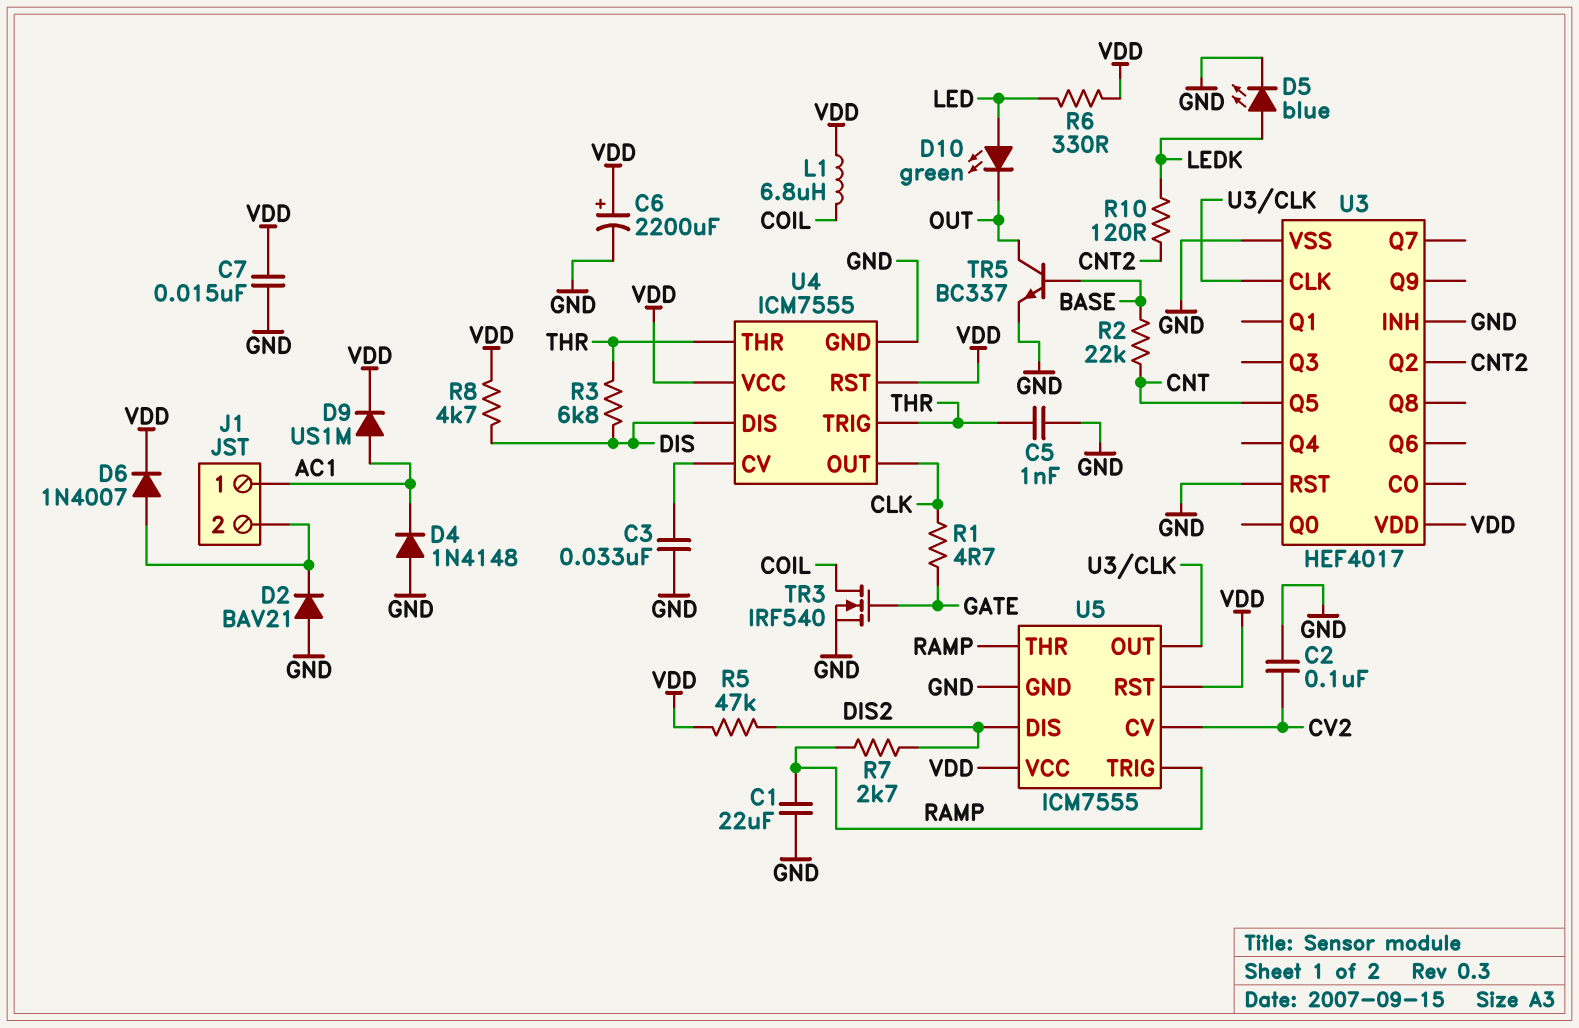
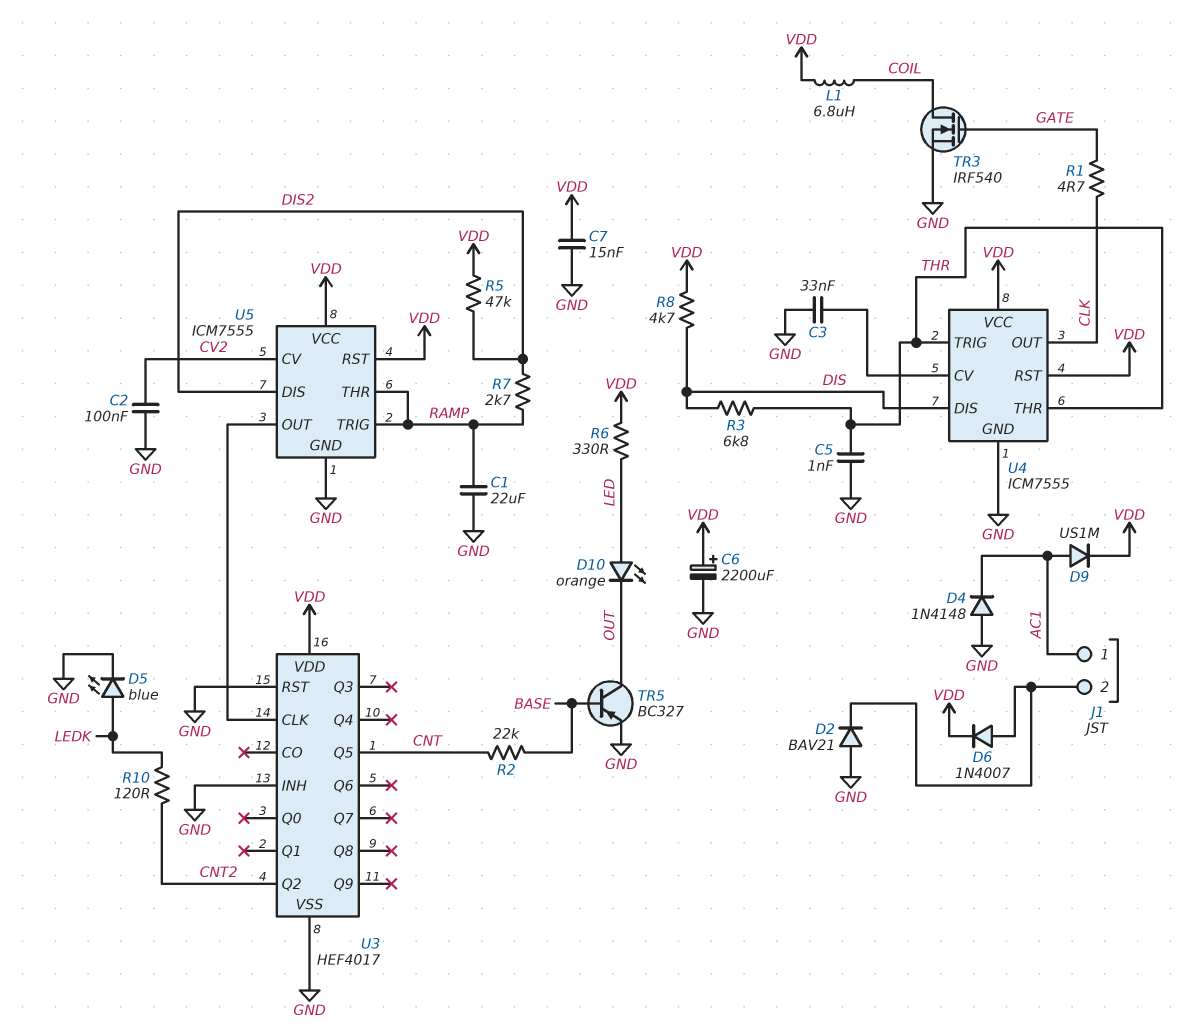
D10: LED green (A LED, K OUT) -> LED orange (A LED, K OUT)
TR5: NPN BC337 (B BASE, C OUT, E GND) -> PNP BC327 (B BASE, C OUT, E GND)

